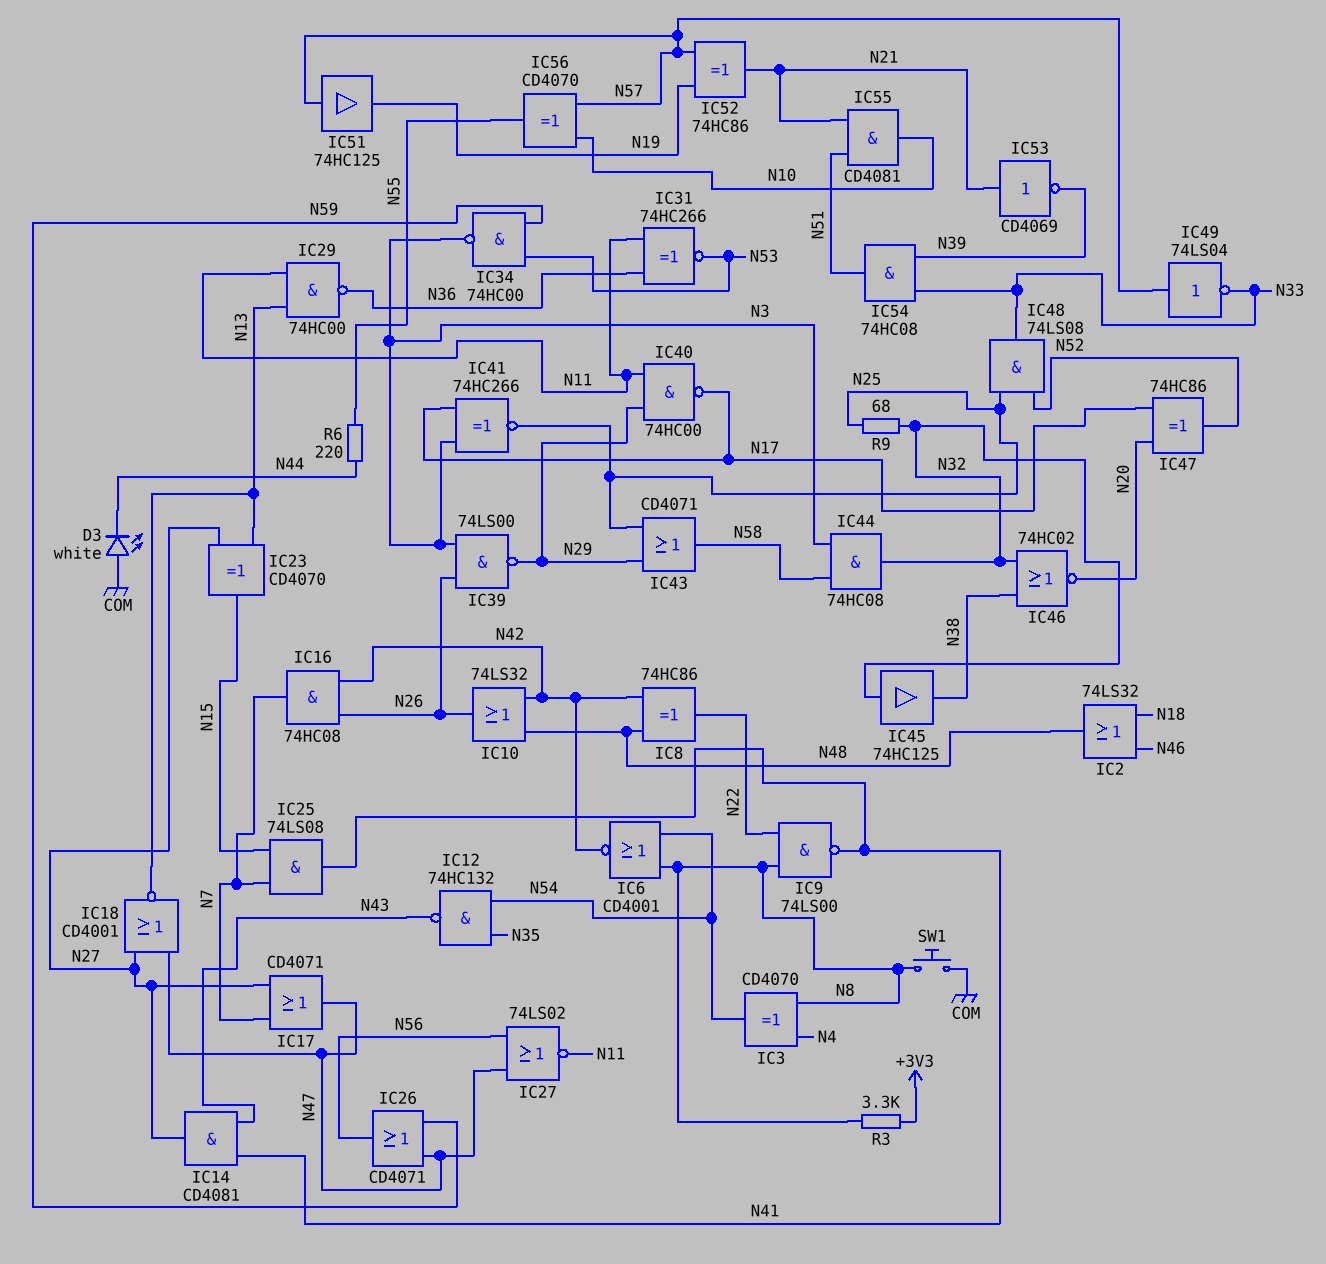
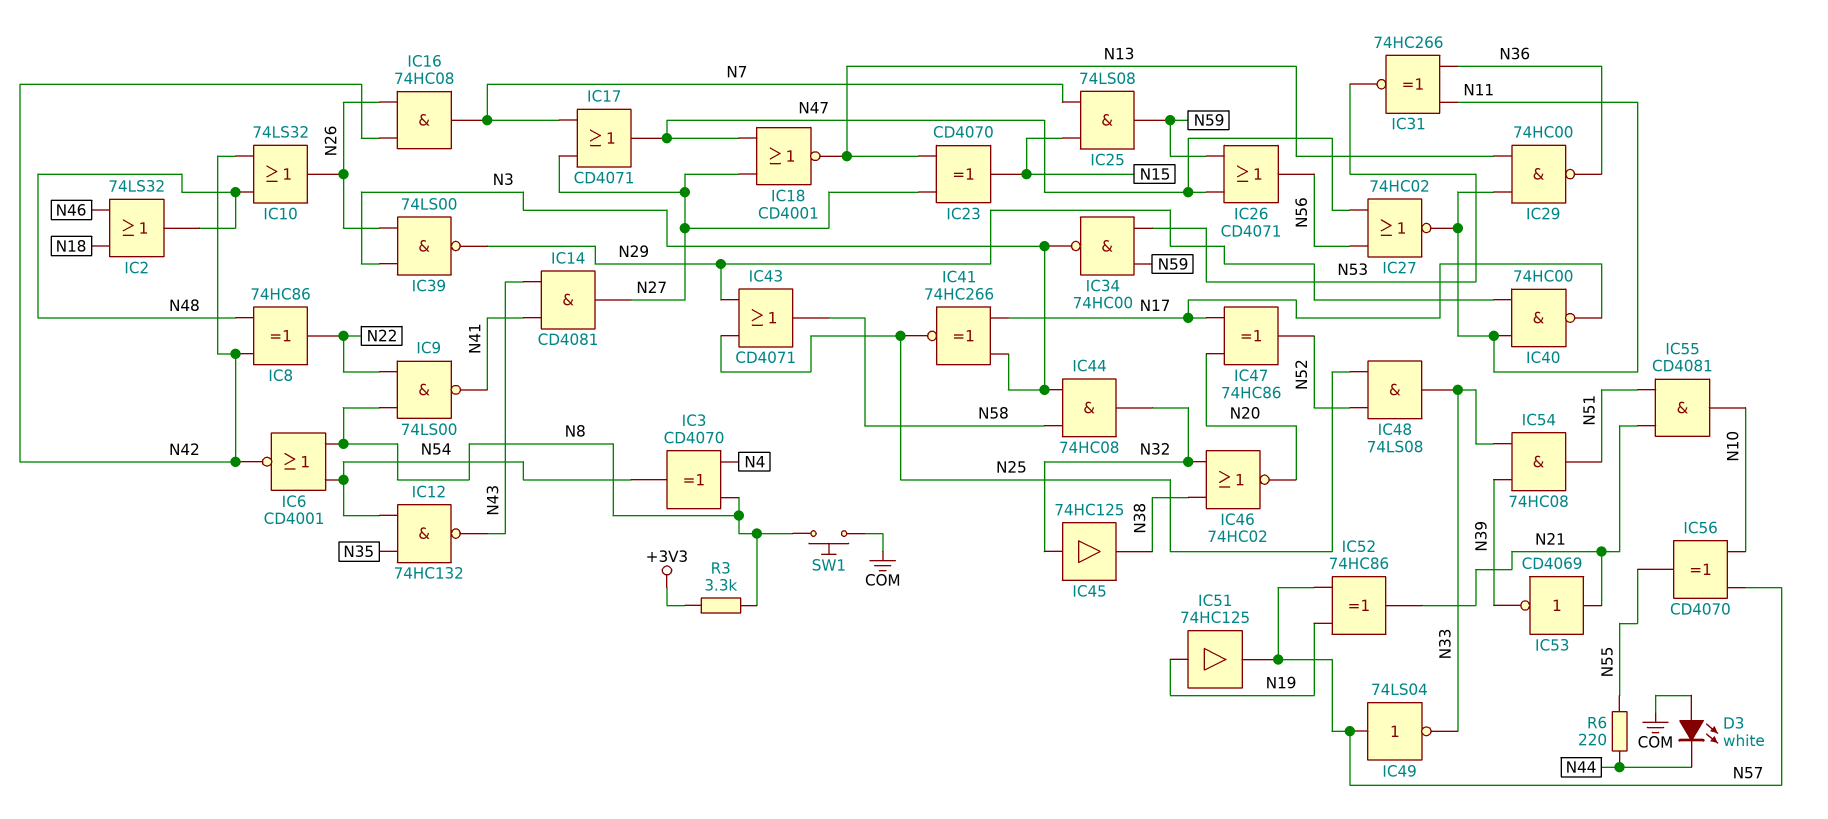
IC25: AND 74LS08 (in N7, in N15, out N41) -> AND 74LS08 (in N7, in N15, out N59)
IC27: NOR 74LS02 (in N47, in N56, out N11) -> NOR 74HC02 (in N47, in N56, out N11)
IC51: buffer 74HC125 (in N57, out N19) -> buffer 74HC125 (in N19, out N57)
R9: 68 (N25, N32) -> none

